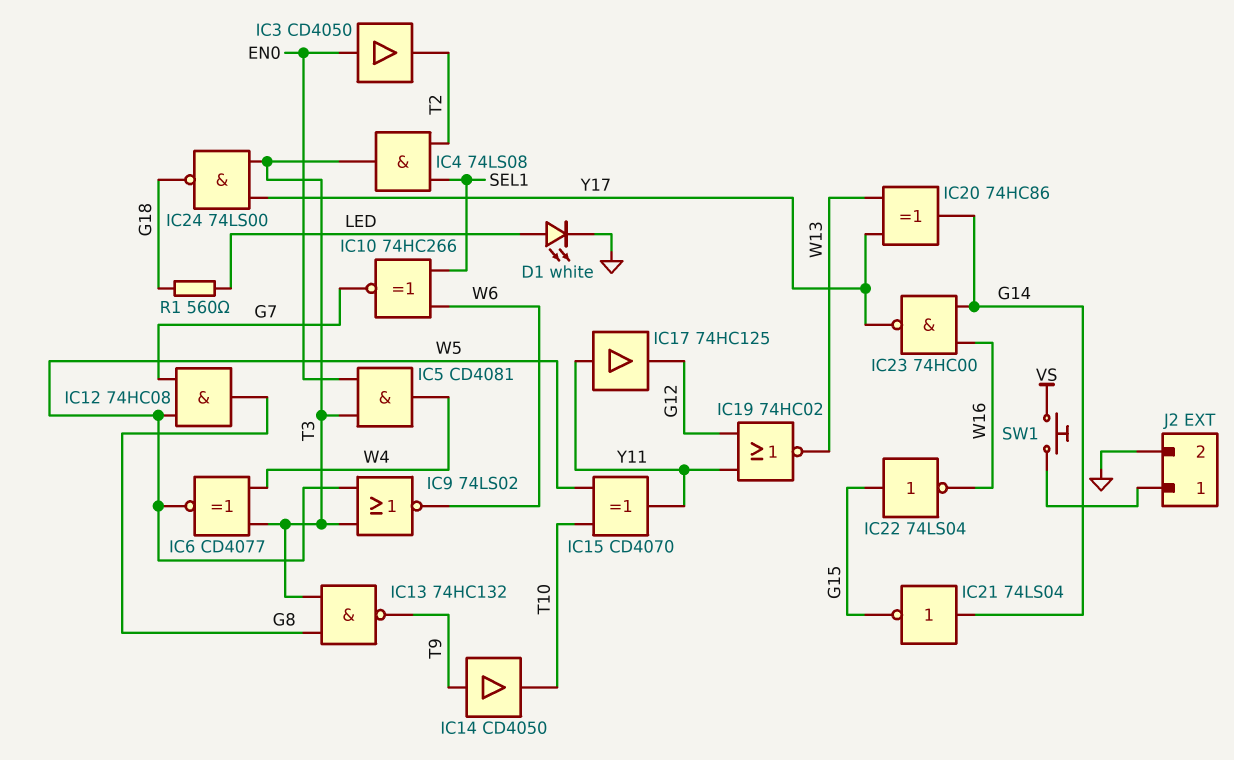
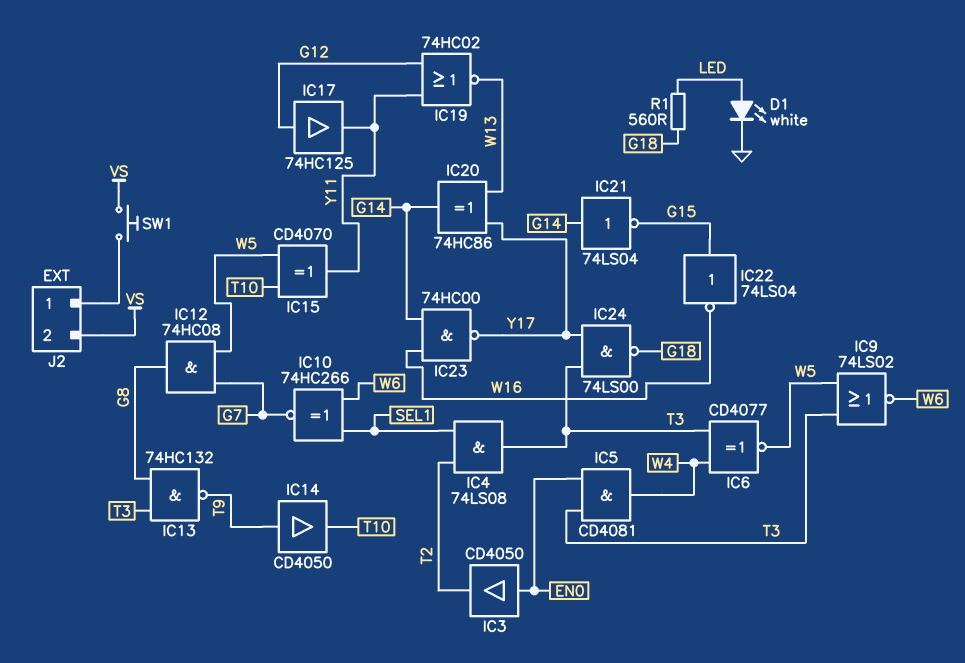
IC17: buffer 74HC125 (in Y11, out G12) -> buffer 74HC125 (in G12, out Y11)
J2 pin 2: GND -> VS

